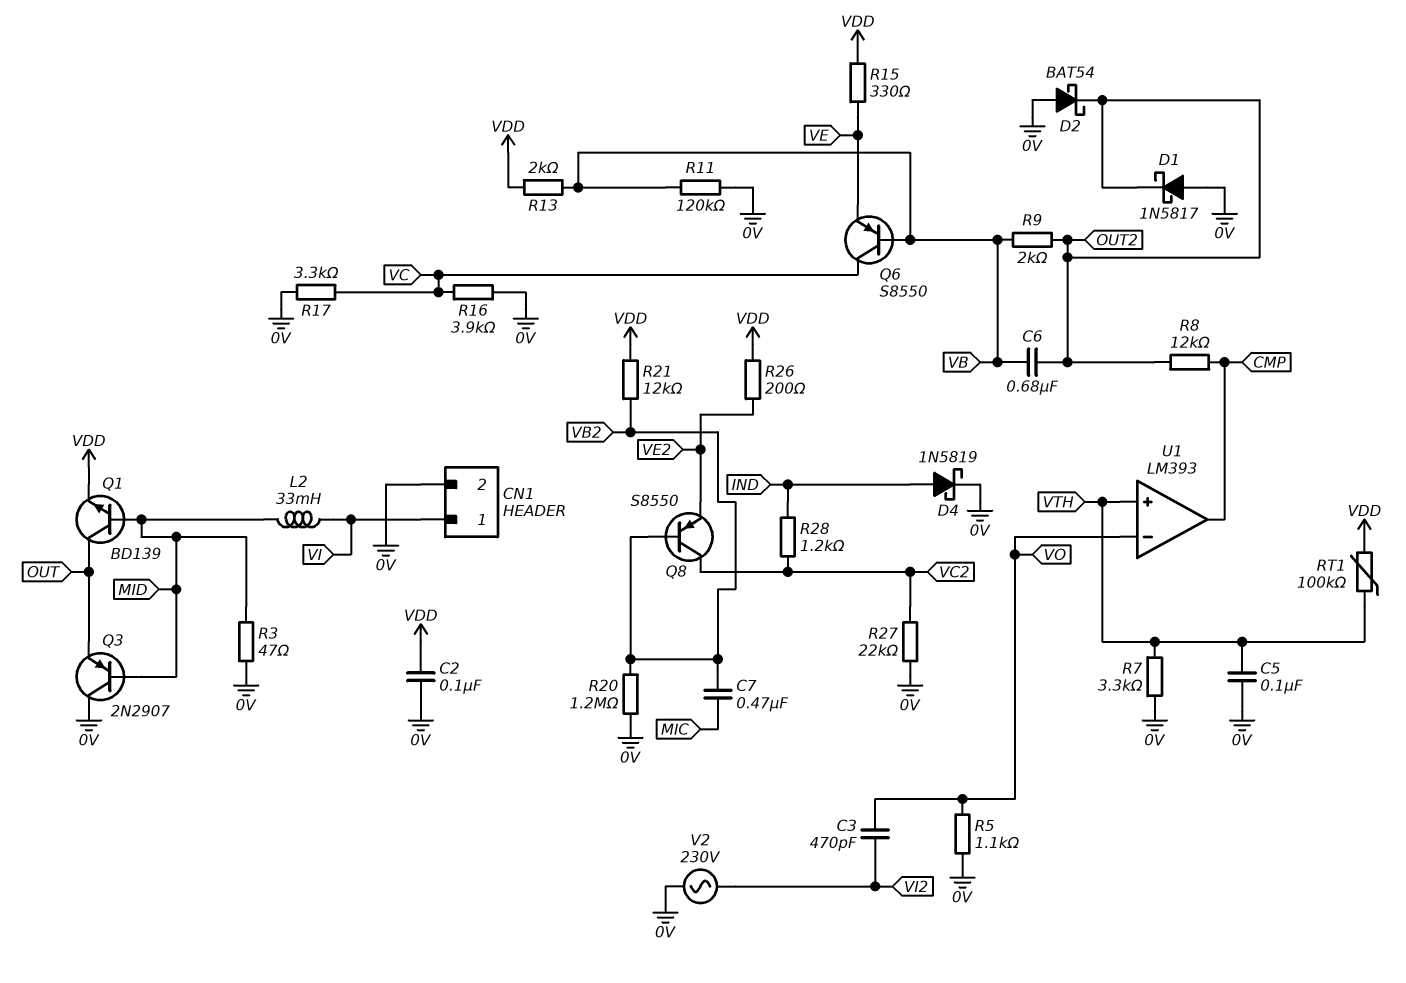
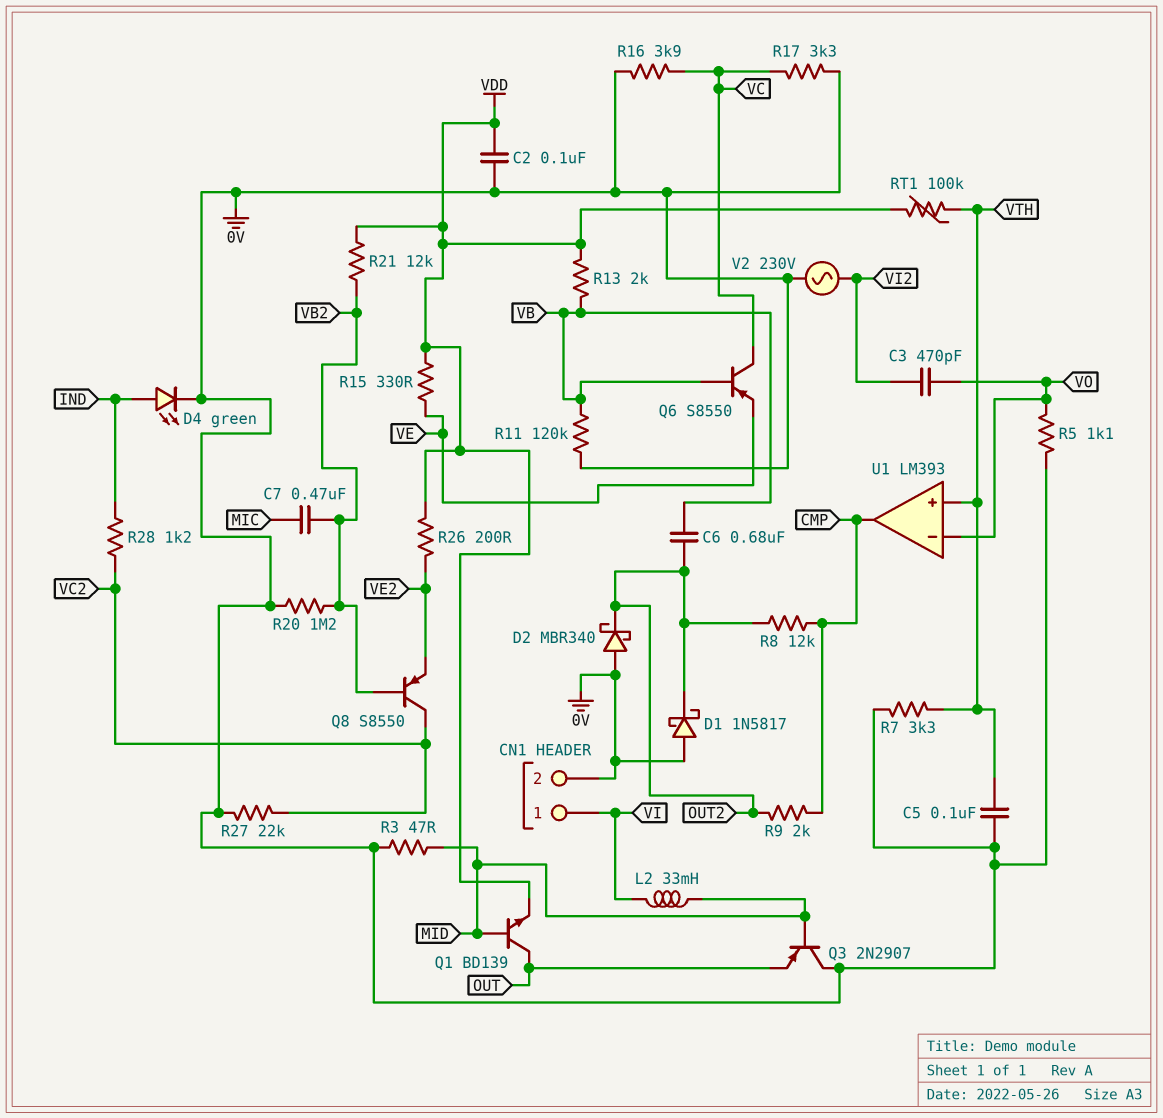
D2: schottky BAT54 (A 0V, K OUT2) -> schottky MBR340 (A 0V, K OUT2)
D4: schottky 1N5819 (A IND, K 0V) -> LED green (A IND, K 0V)
R9: 2k (OUT2, VB) -> 2k (CMP, OUT2)

